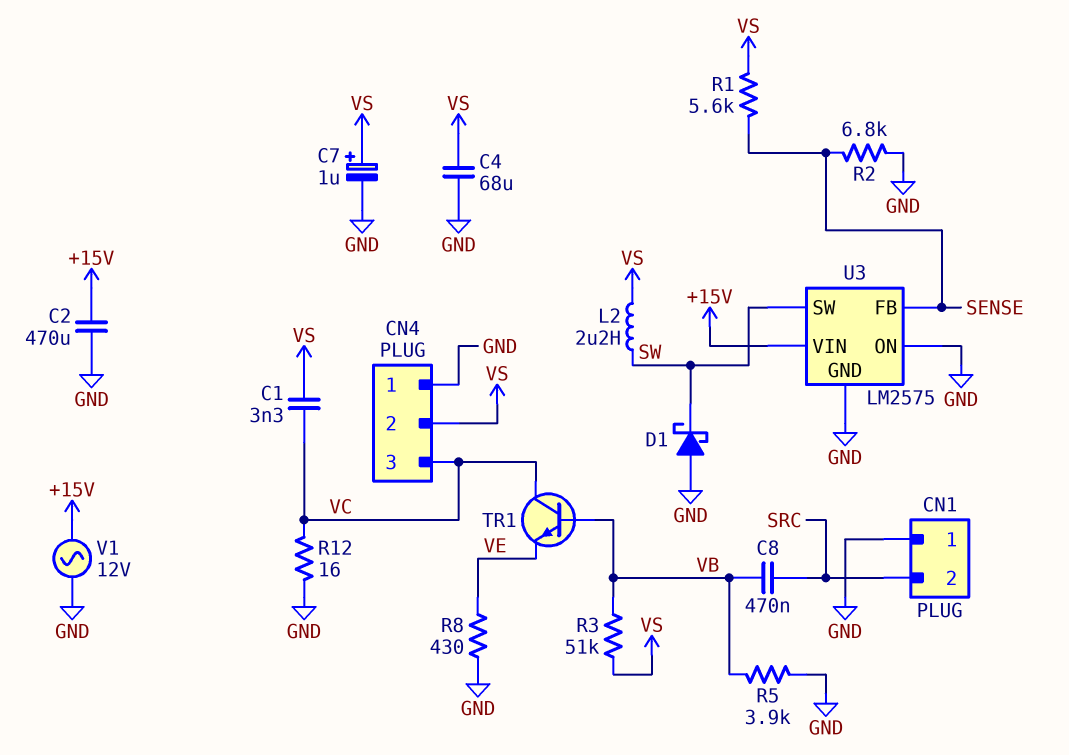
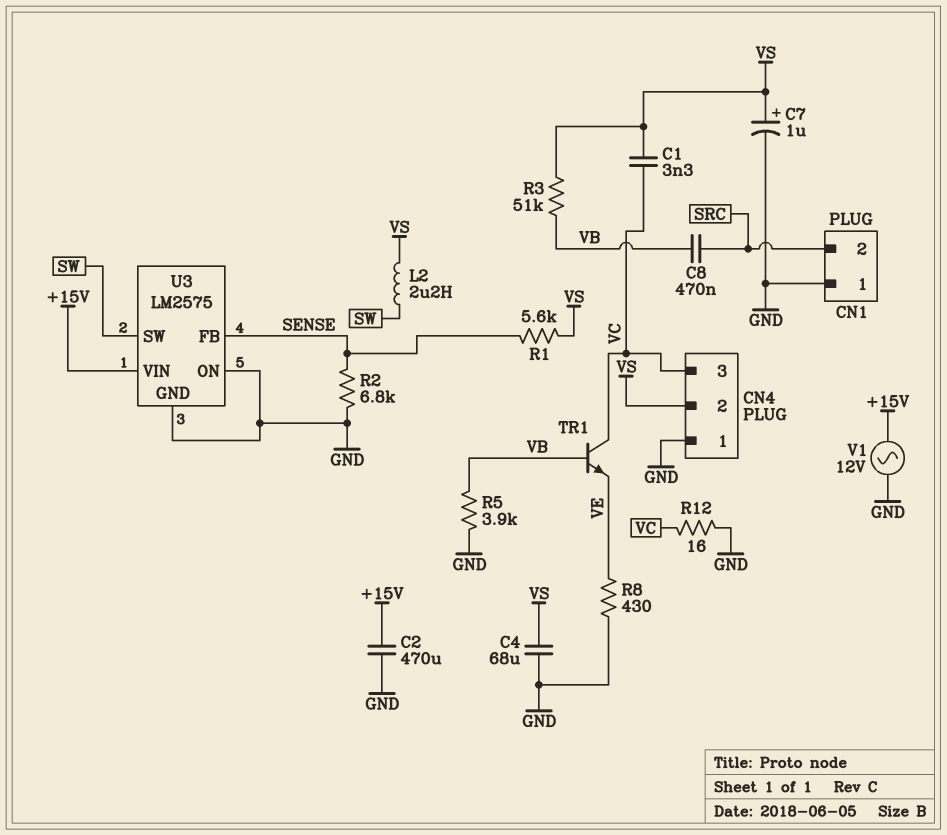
D1: schottky (A GND, K SW) -> none

